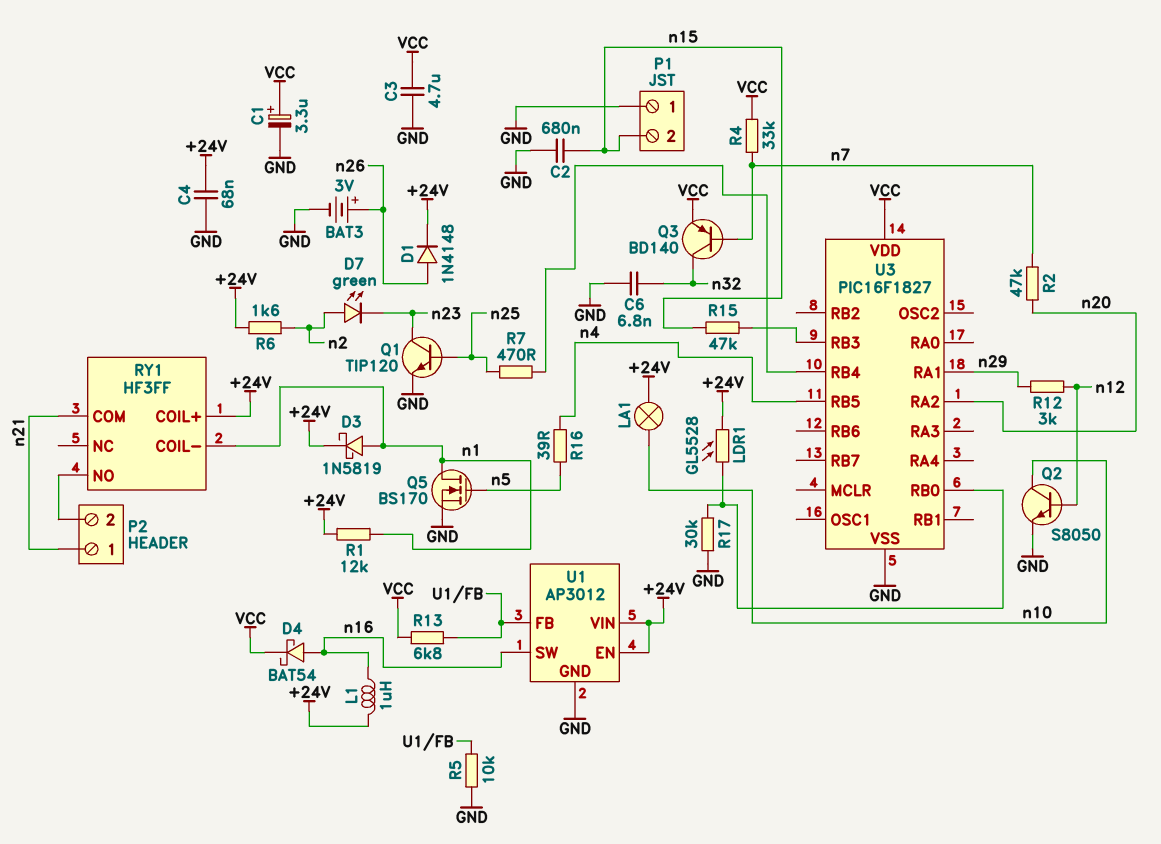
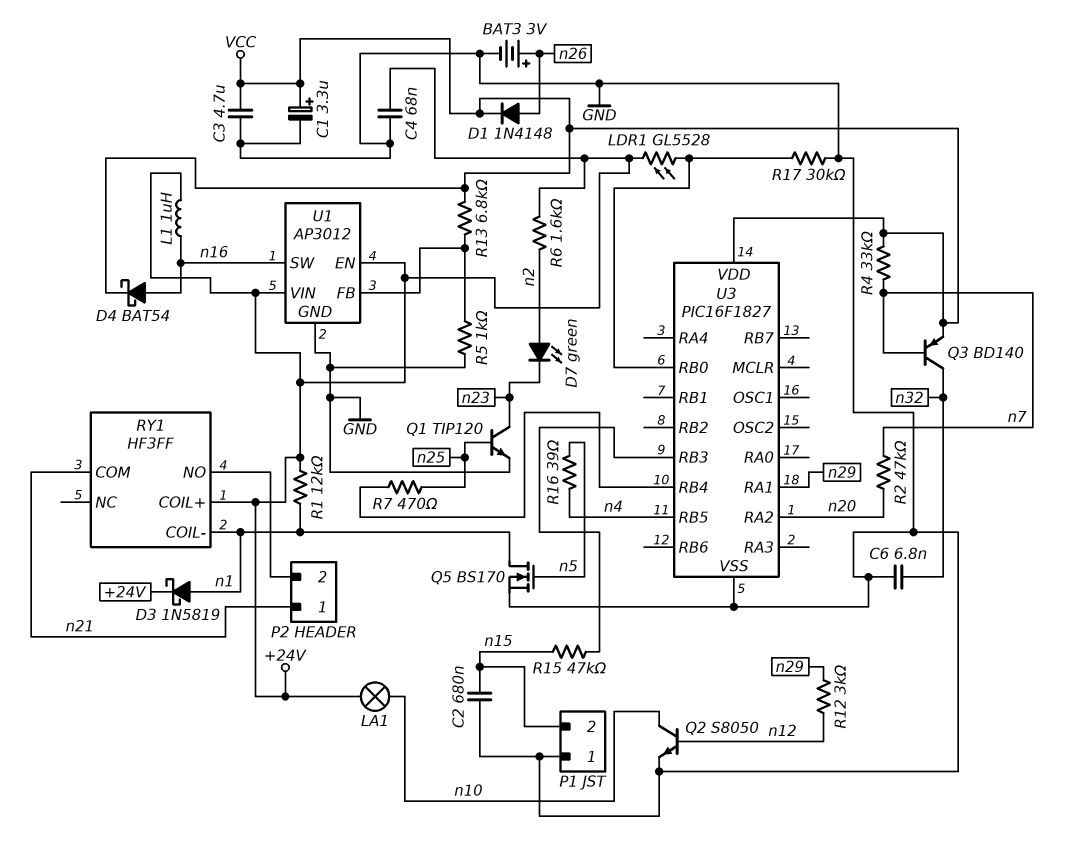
D1: diode 1N4148 (A n26, K +24V) -> diode 1N4148 (A n26, K VCC)
R5: 10k (GND, U1/FB) -> 1k (GND, U1/FB)

